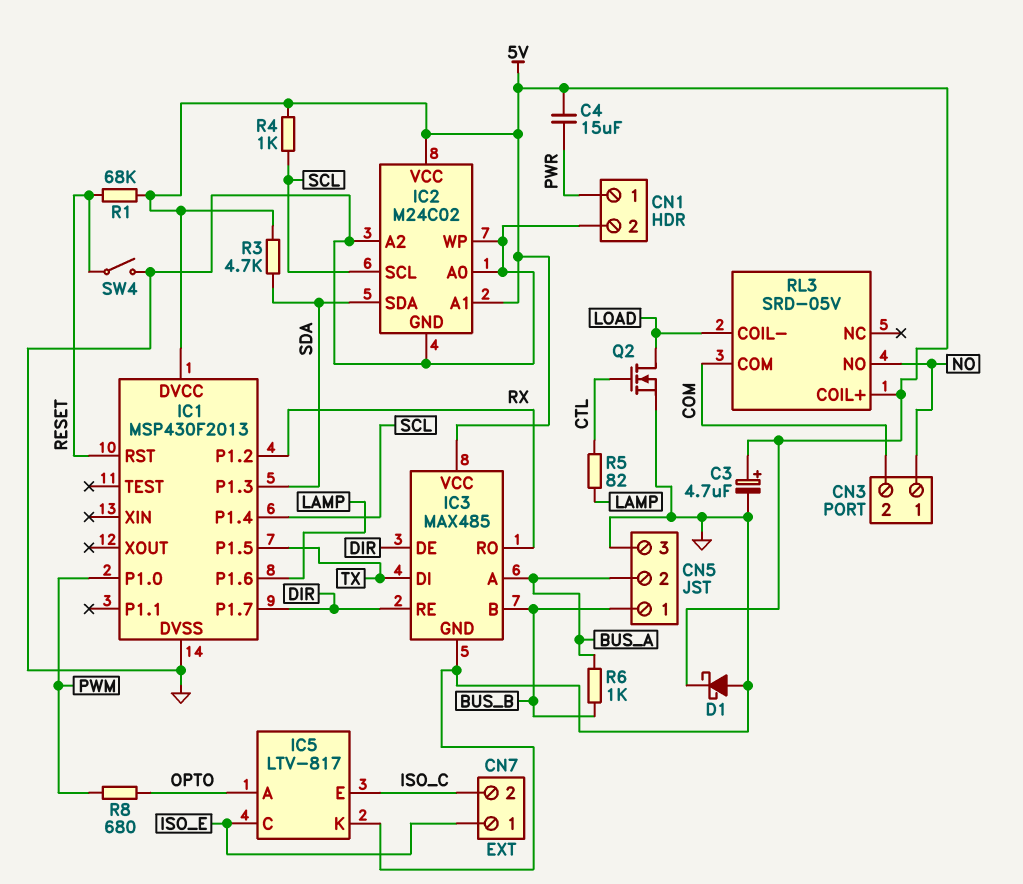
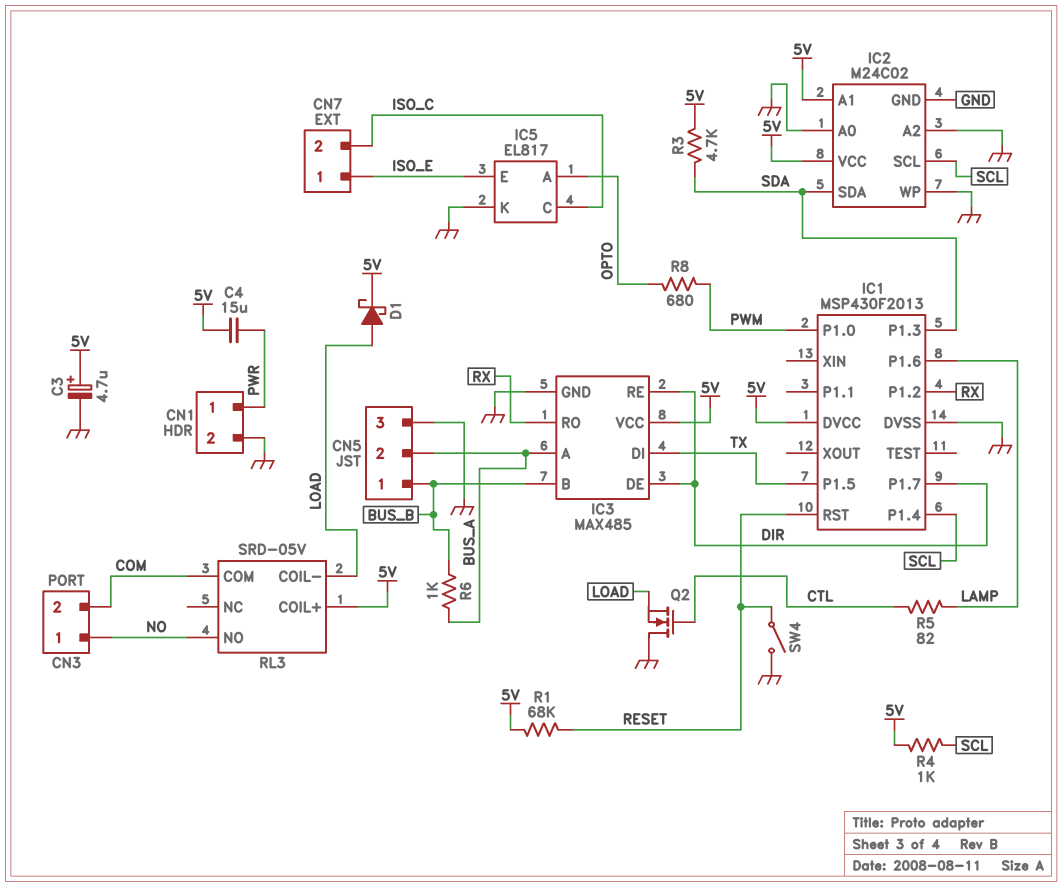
D1: schottky (A GND, K 5V) -> schottky (A LOAD, K 5V)
IC5: LTV-817 -> EL817
IC5 pin C: ISO_E -> ISO_C
IC5 pin E: ISO_C -> ISO_E
Q2: NMOS (G CTL, D LOAD, S GND) -> NMOS (G CTL, D GND, S LOAD)

